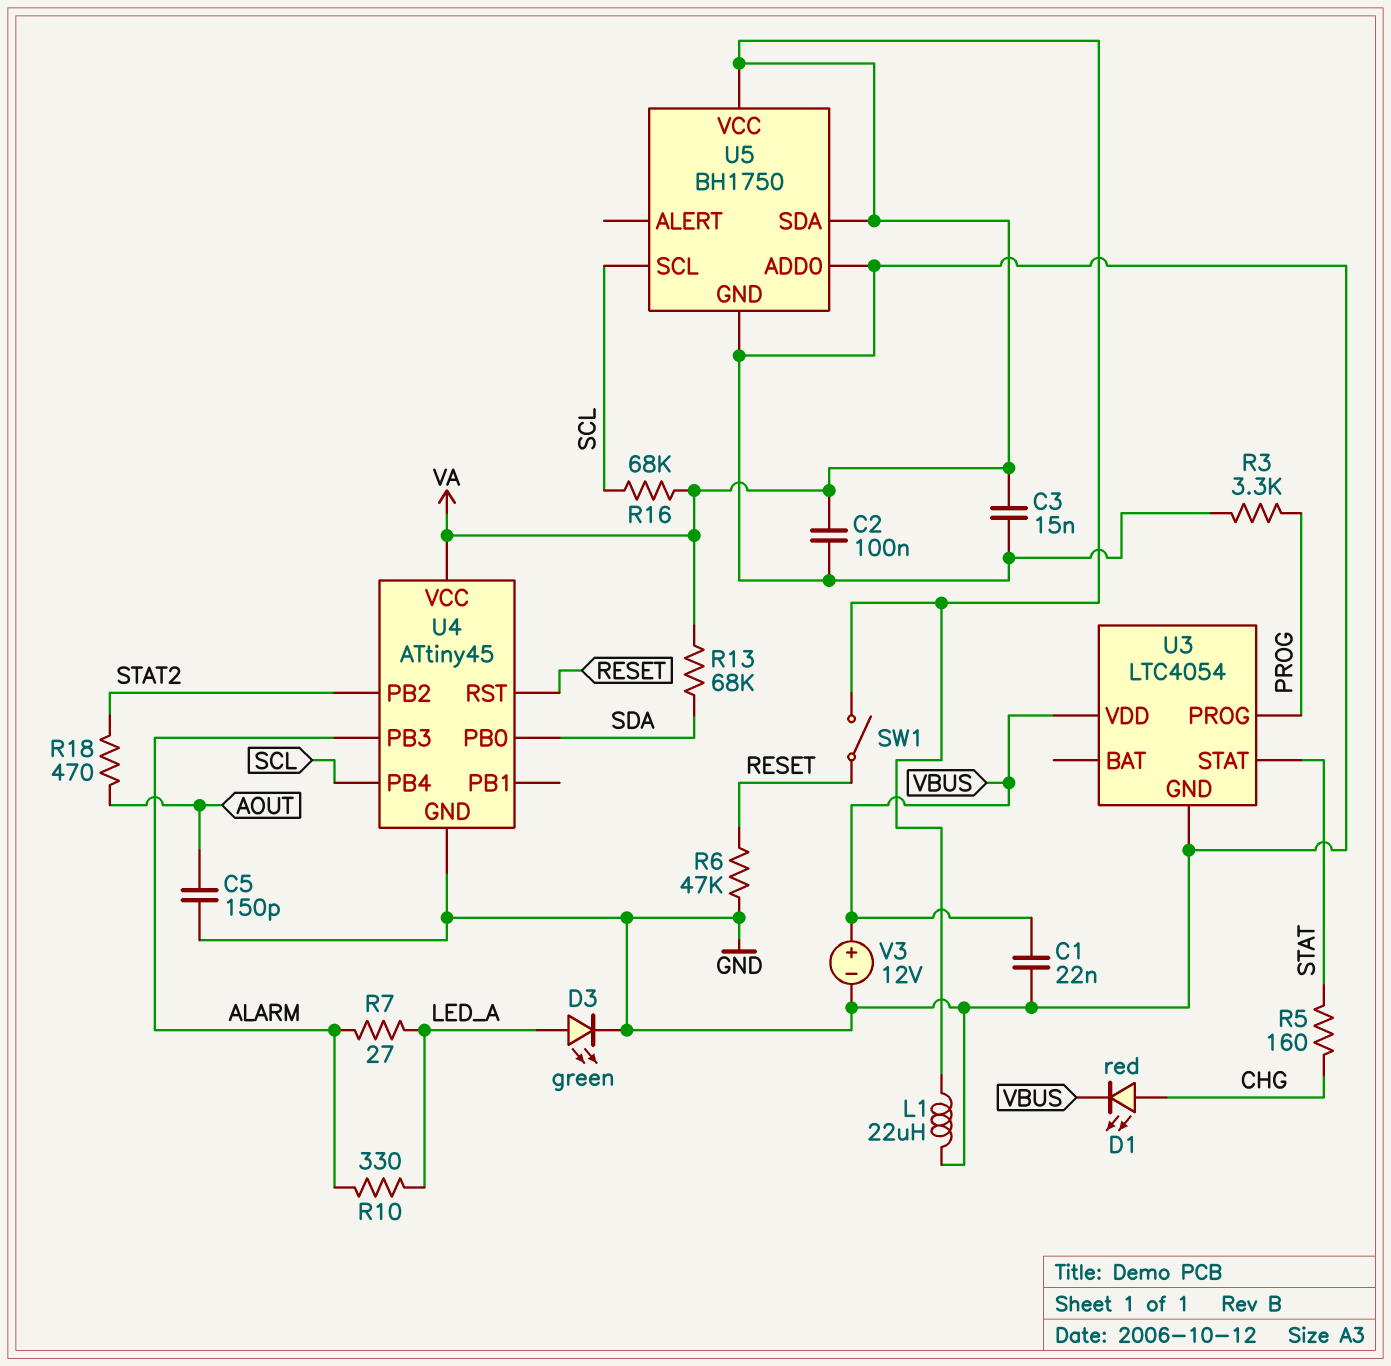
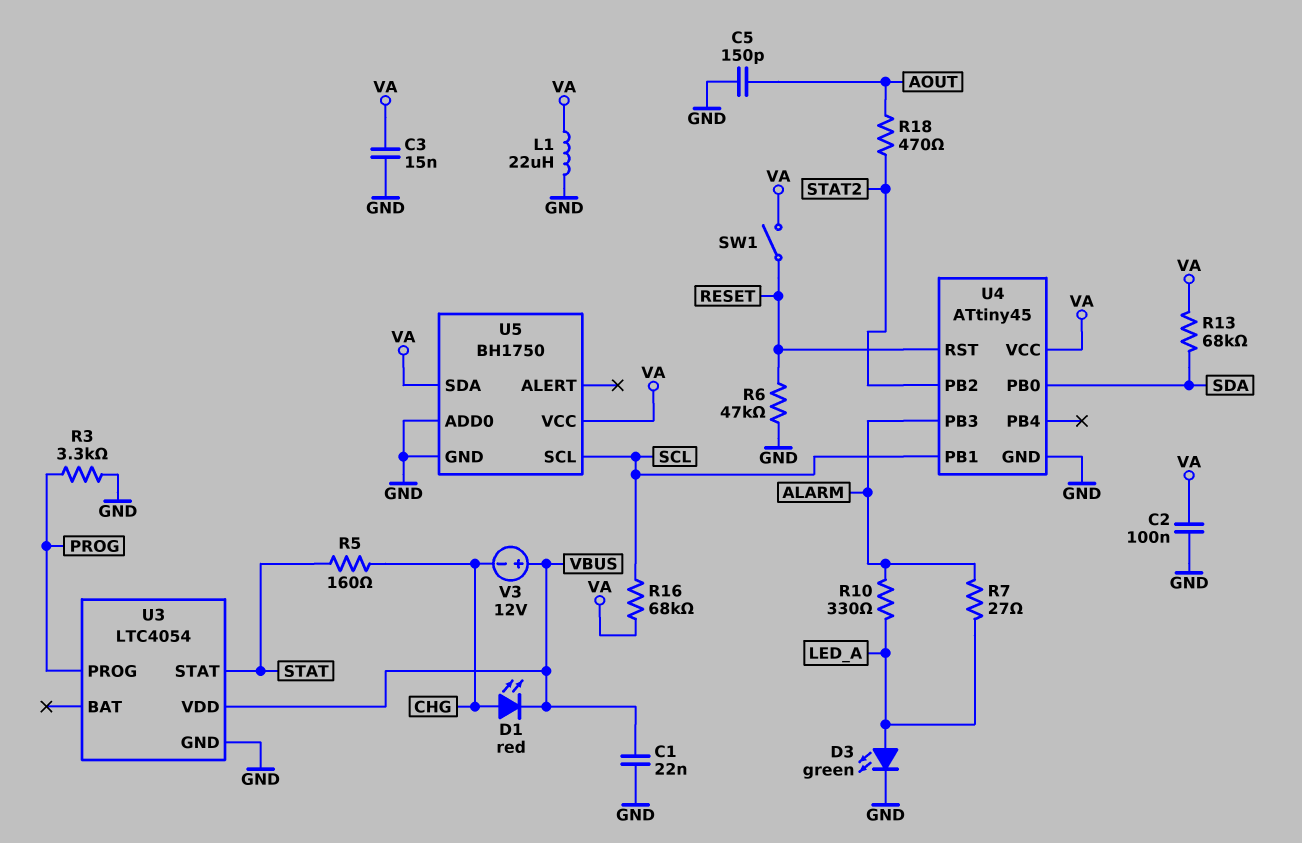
U4 pin PB1: none -> SCL
U4 pin PB4: SCL -> none
V3: 12V (plus VBUS, minus GND) -> 12V (plus VBUS, minus CHG)

